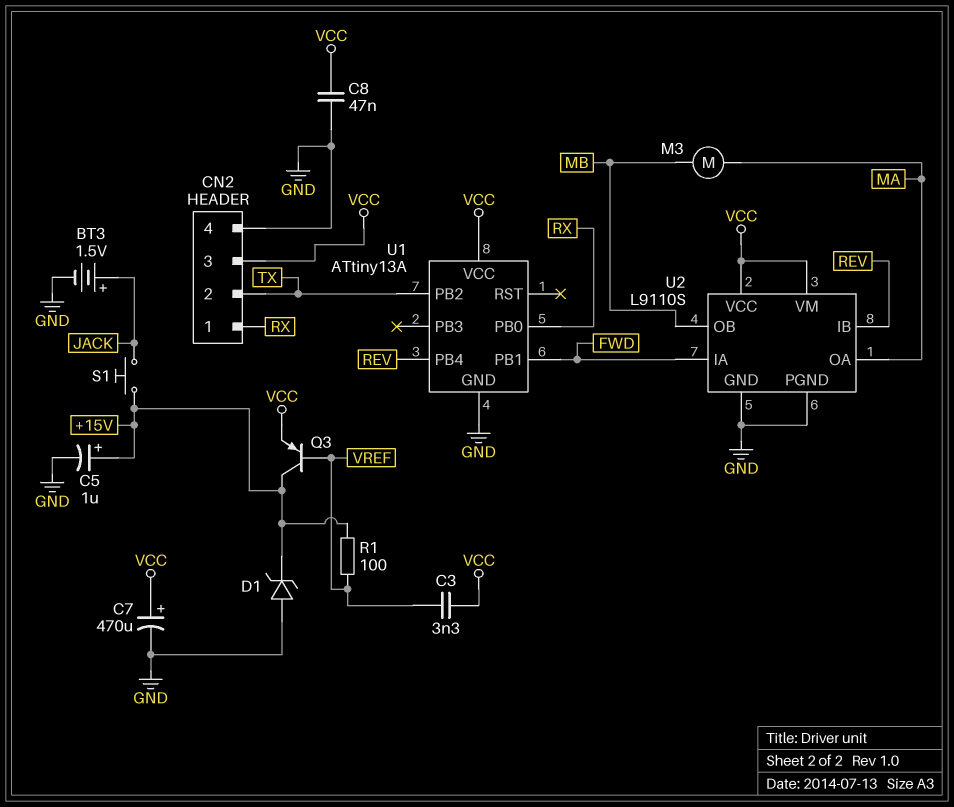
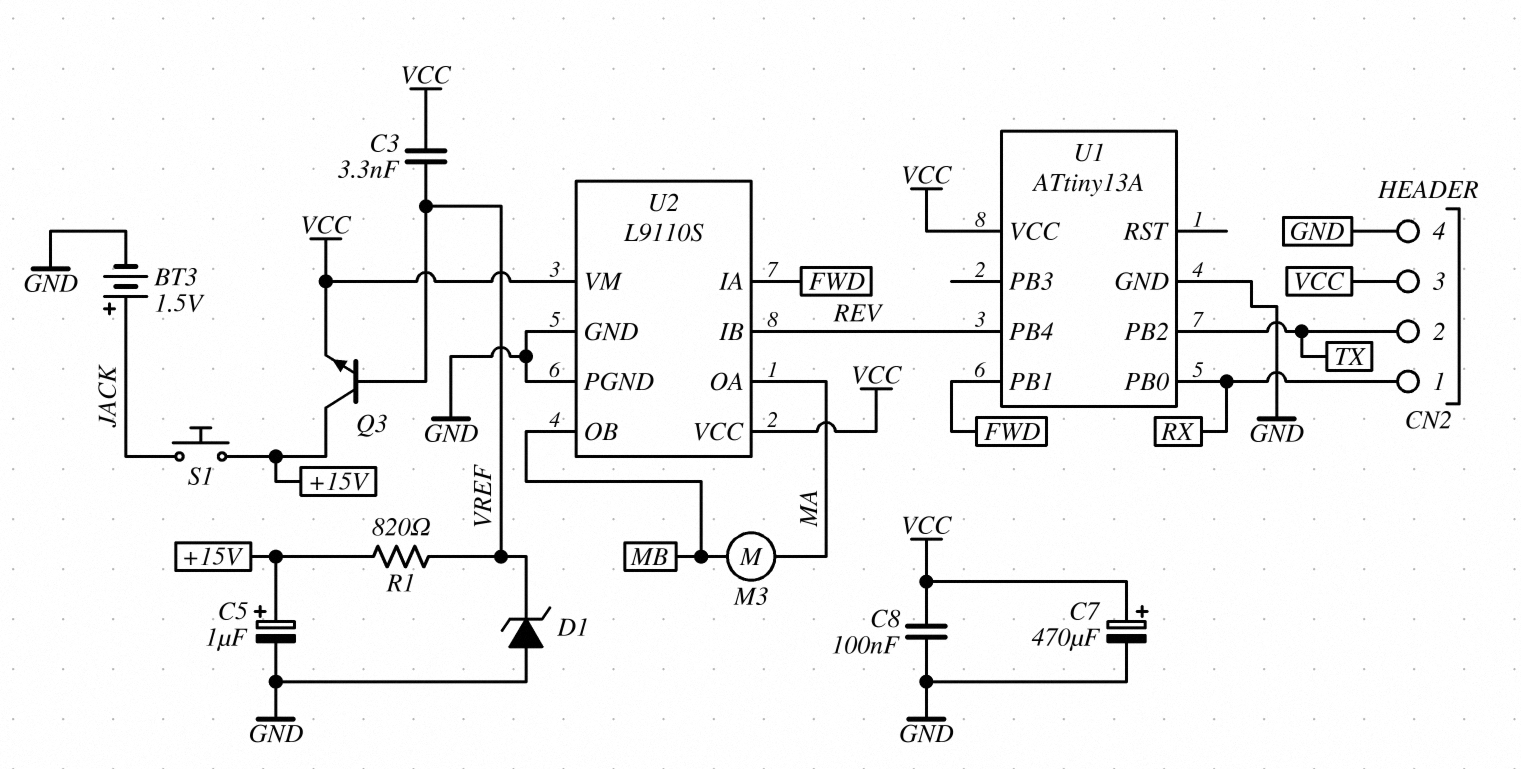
C8: 47nF (GND, VCC) -> 100nF (GND, VCC)
D1: zener (A GND, K +15V) -> zener (A GND, K VREF)
Q3: PNP (B VREF, C +15V, E VCC) -> NPN (B VREF, C +15V, E VCC)
R1: 100 (+15V, VREF) -> 820 (+15V, VREF)

